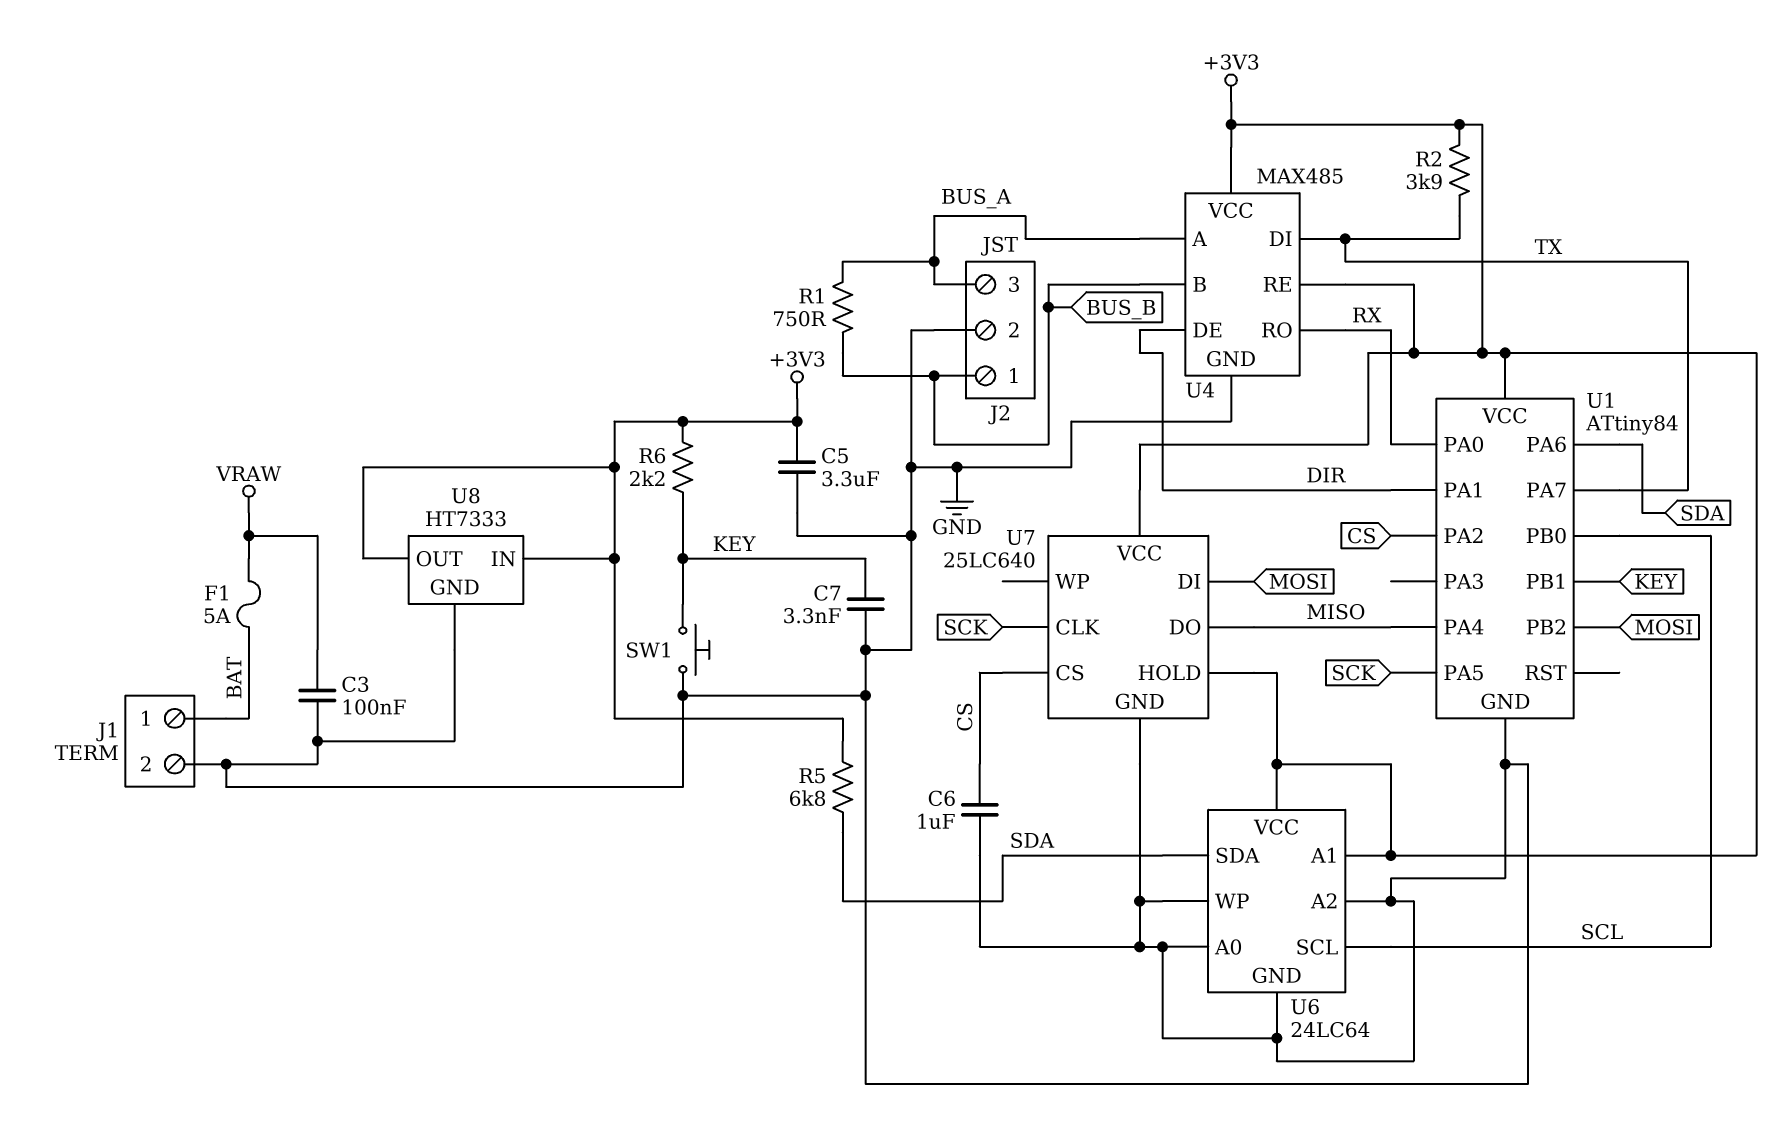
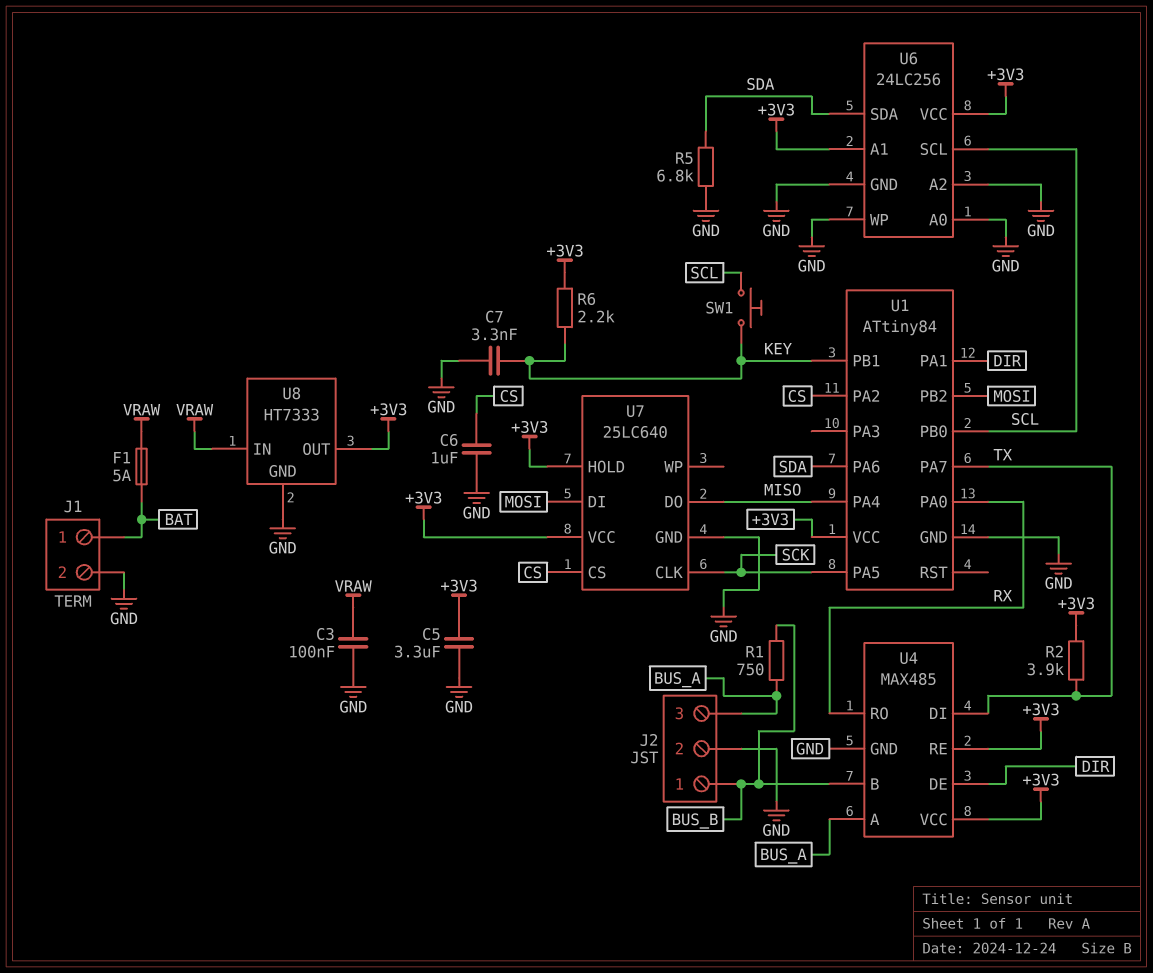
R5: 6.8k (+3V3, SDA) -> 6.8k (GND, SDA)
SW1: button (GND, KEY) -> button (KEY, SCL)
U6: 24LC64 -> 24LC256
U8 pin IN: +3V3 -> VRAW

